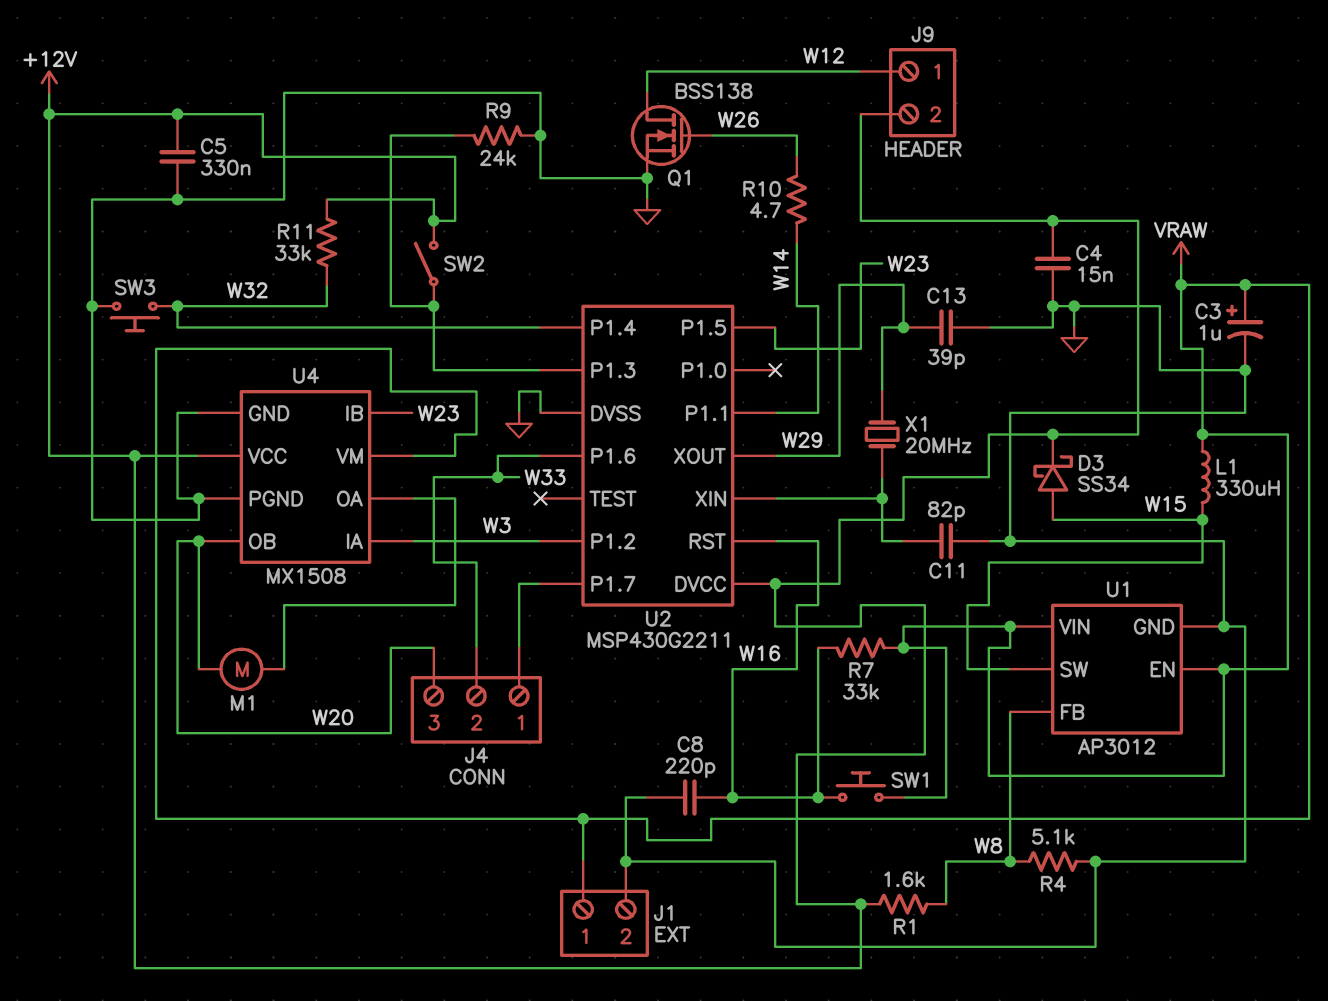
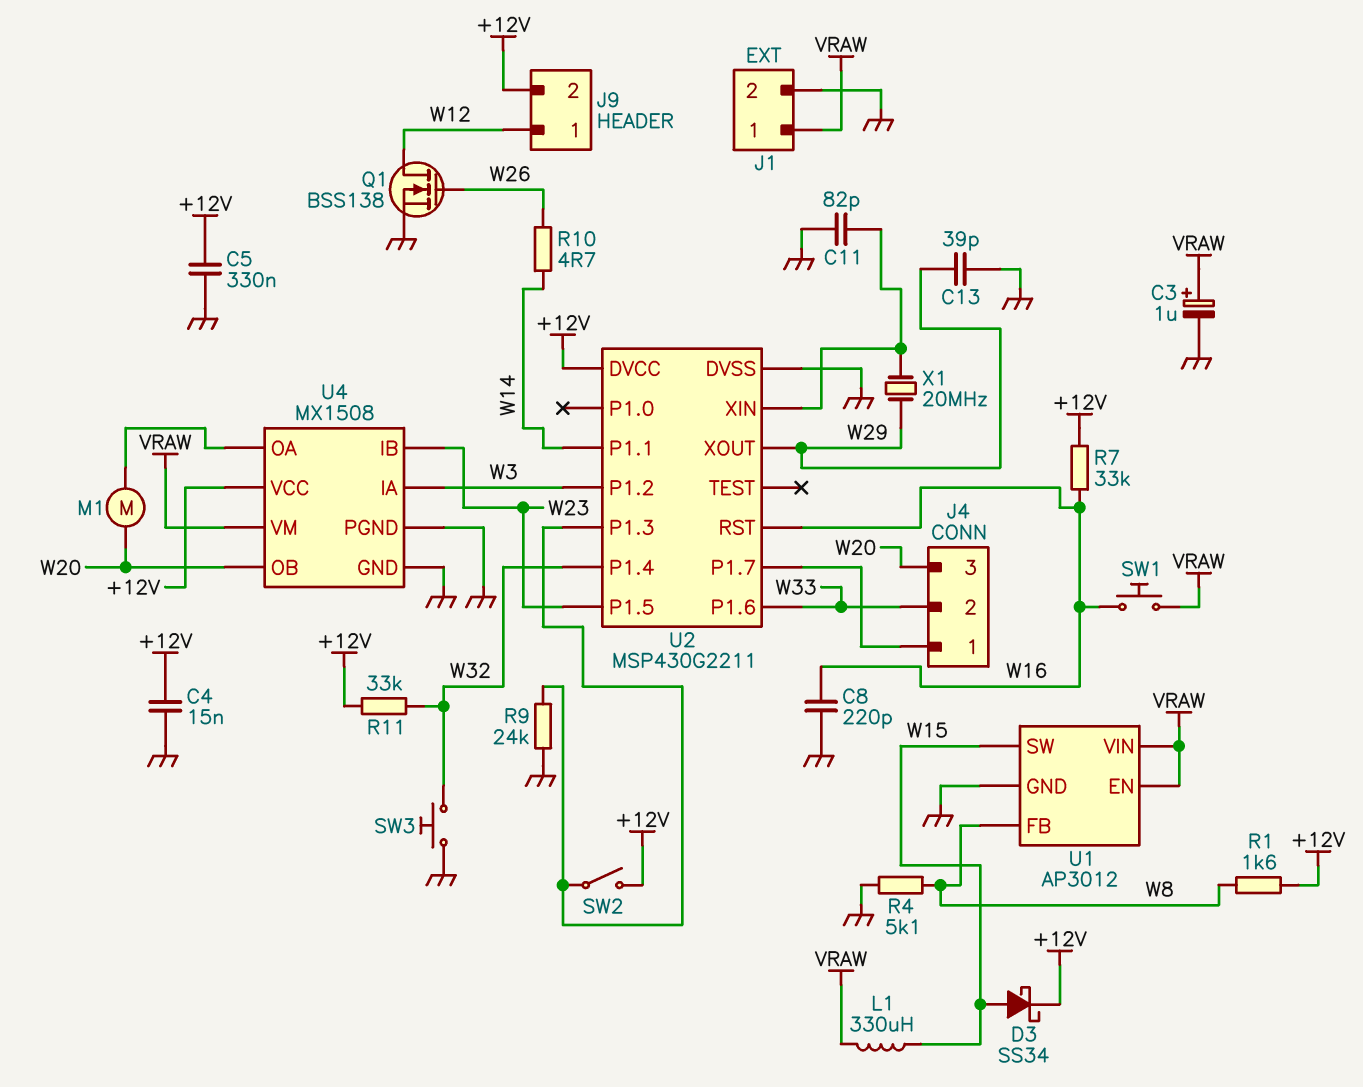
R7: 33k (VRAW, W16) -> 33k (+12V, W16)

